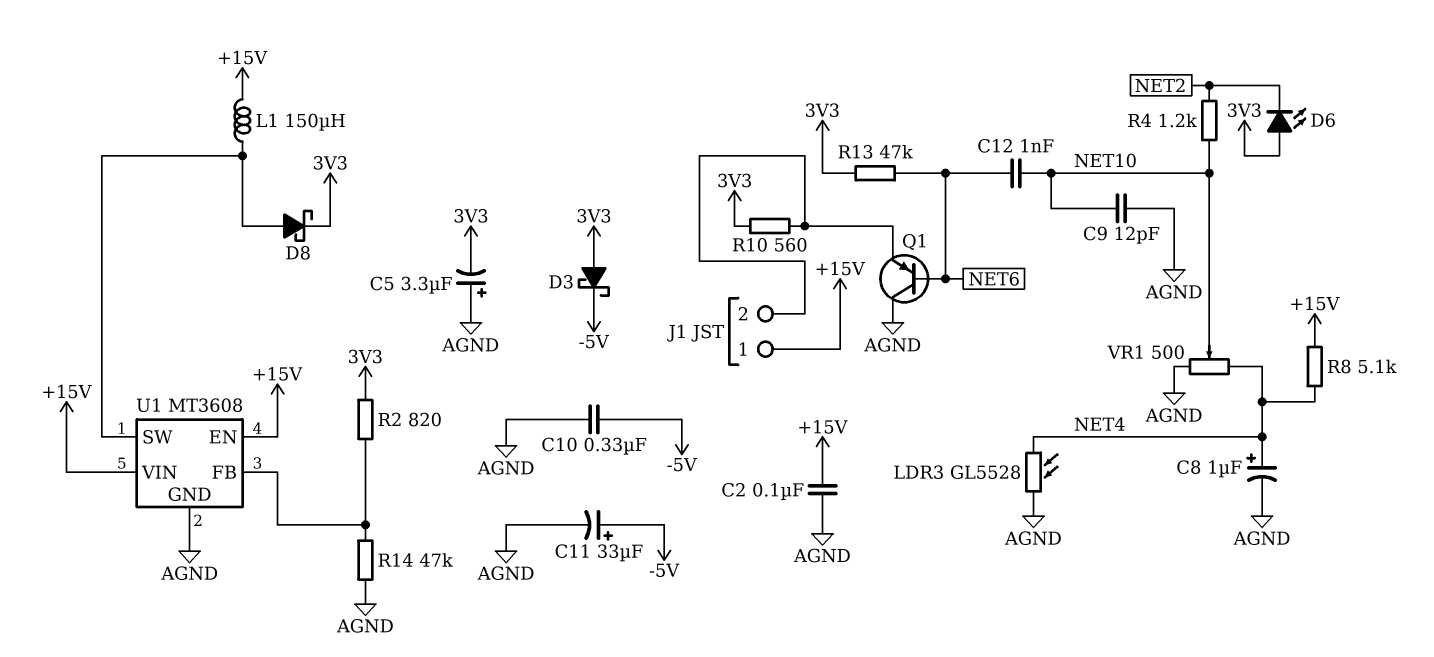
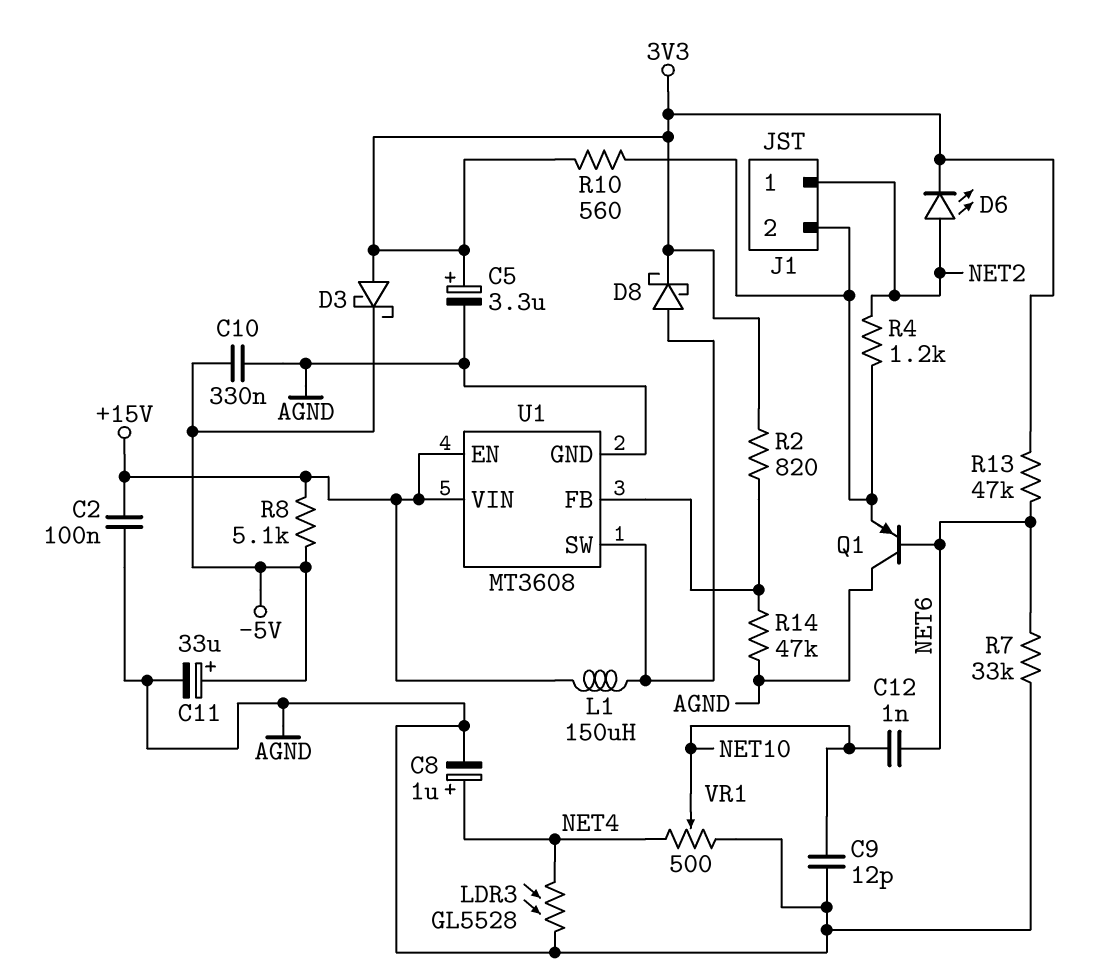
C5: 3.3uF (plus AGND, minus 3V3) -> 3.3uF (plus 3V3, minus AGND)
D6: LED (A 3V3, K NET2) -> LED (A NET2, K 3V3)
J1 pin 1: +15V -> NET2
R4: 1.2k (NET2, NET10) -> 1.2k (J1/2, NET2)
R7: none -> 33k (AGND, NET6)
R8: 5.1k (+15V, NET4) -> 5.1k (+15V, -5V)

